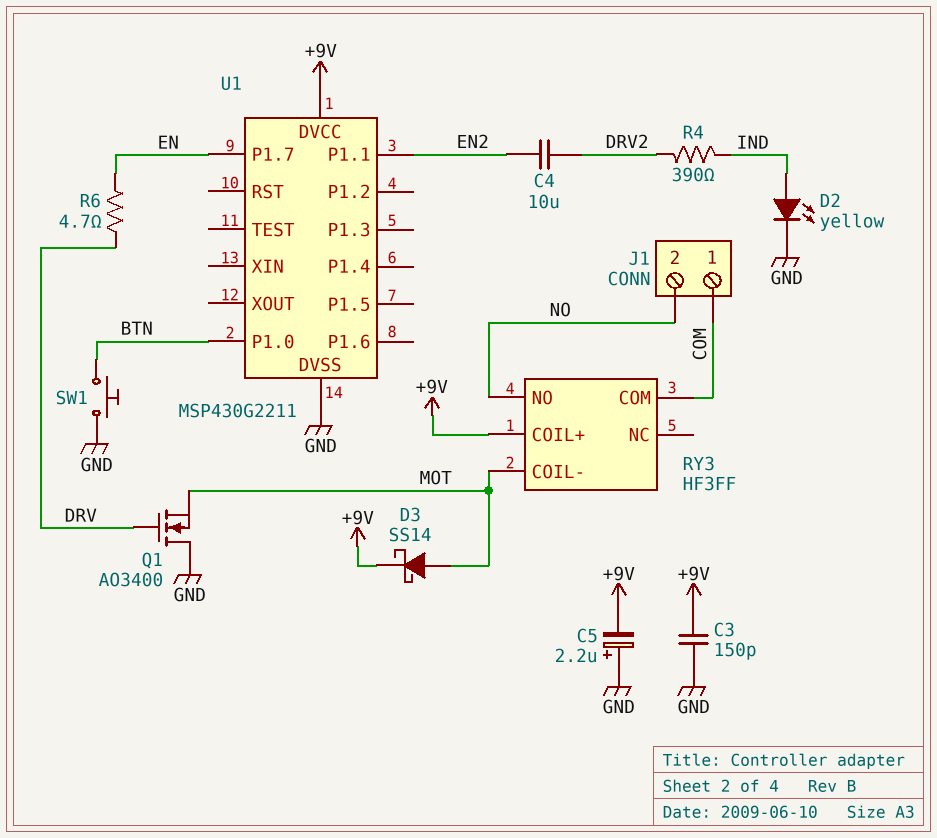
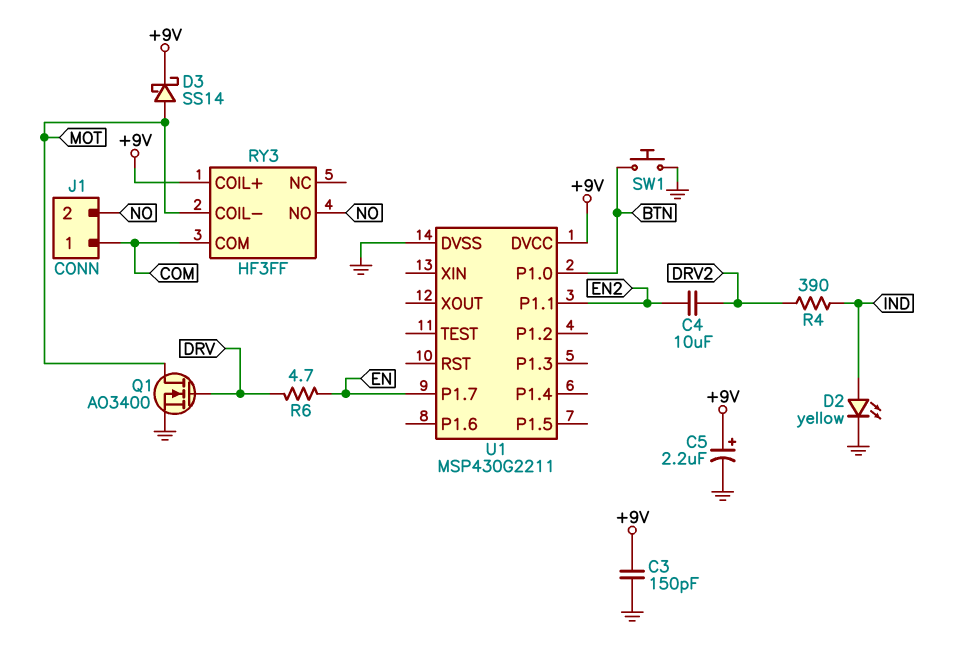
C5: 2.2uF (plus GND, minus +9V) -> 2.2uF (plus +9V, minus GND)
Q1: NMOS AO3400 (G DRV, D GND, S MOT) -> NMOS AO3400 (G DRV, D MOT, S GND)

